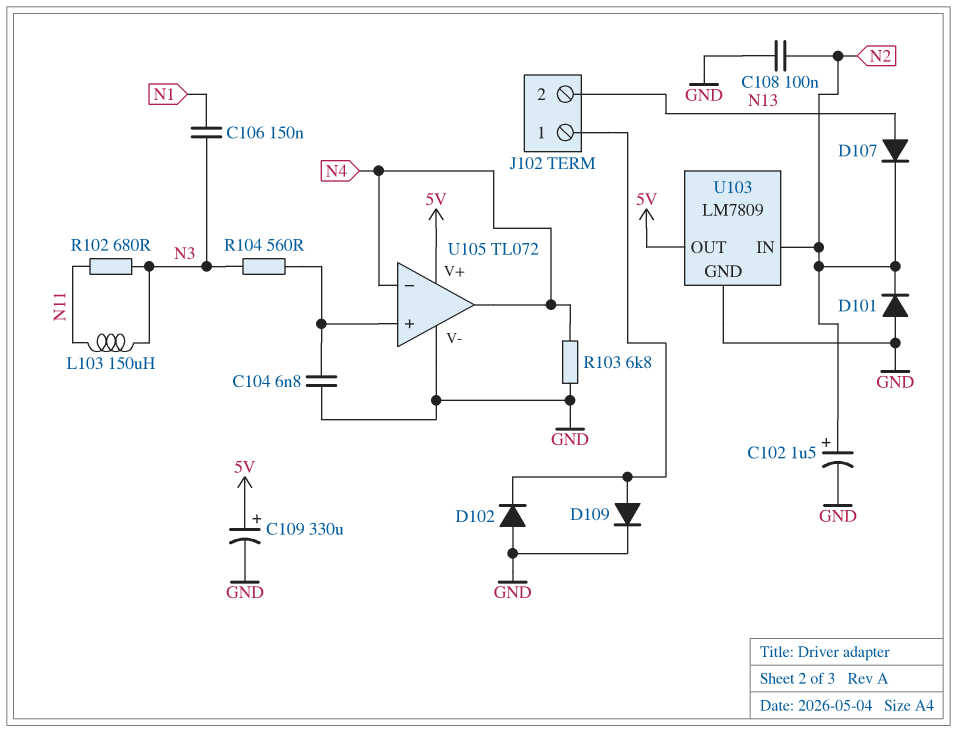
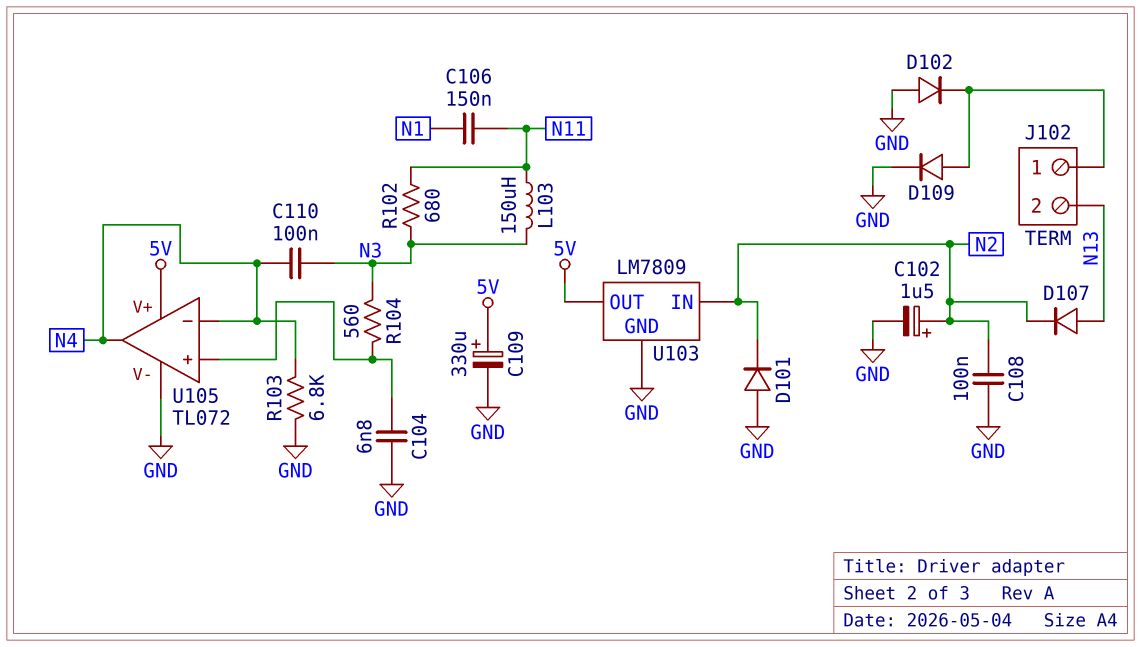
C106: 150nF (N1, N3) -> 150nF (N1, N11)
C110: none -> 100nF (N3, N4)

